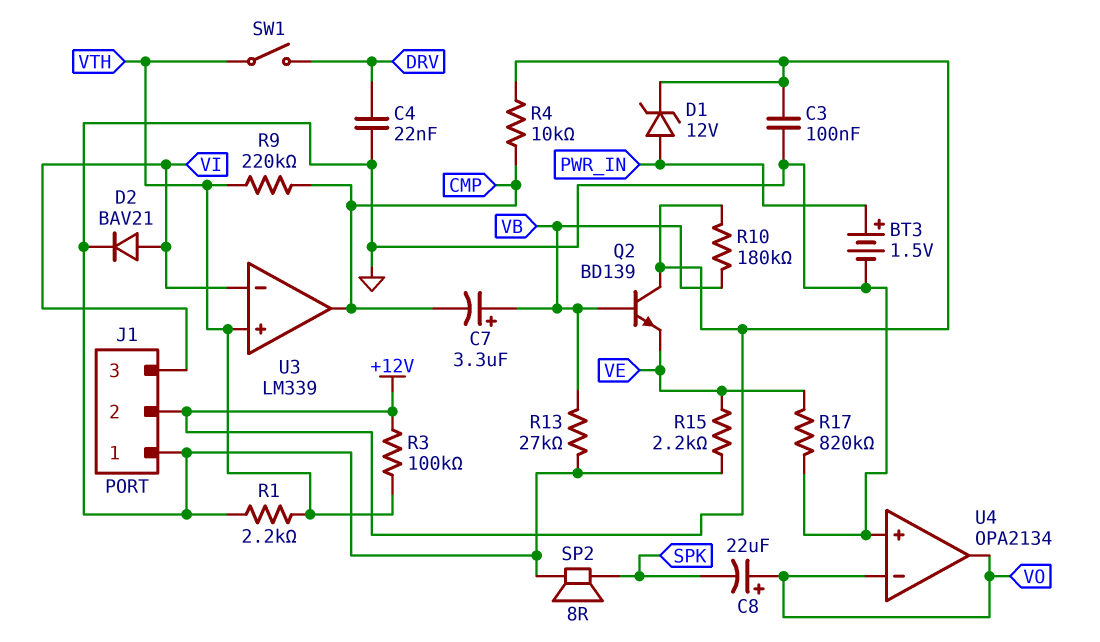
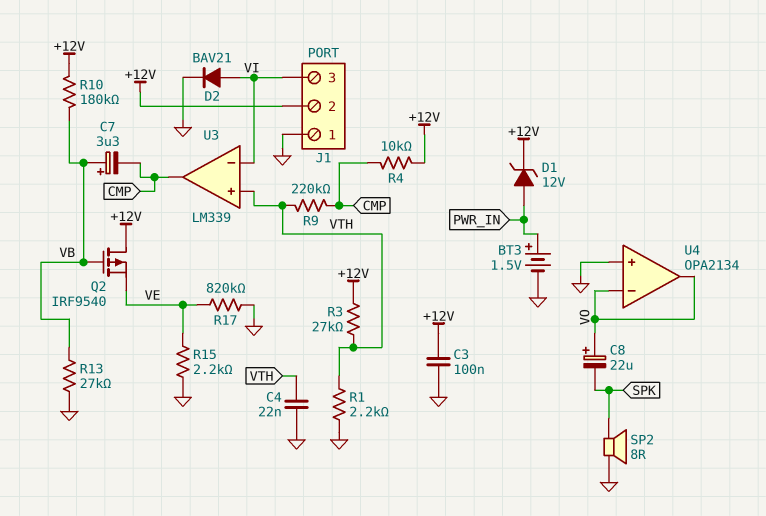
C4: 22nF (DRV, GND) -> 22nF (GND, VTH)
Q2: NPN BD139 (B VB, C +12V, E VE) -> PMOS IRF9540 (G VB, D +12V, S VE)
R3: 100k (+12V, VTH) -> 27k (+12V, VTH)
SW1: switch (DRV, VTH) -> none

